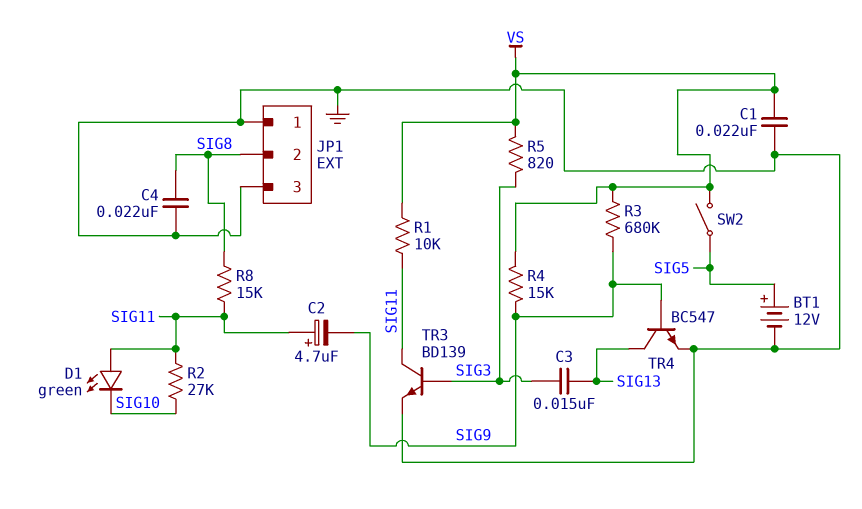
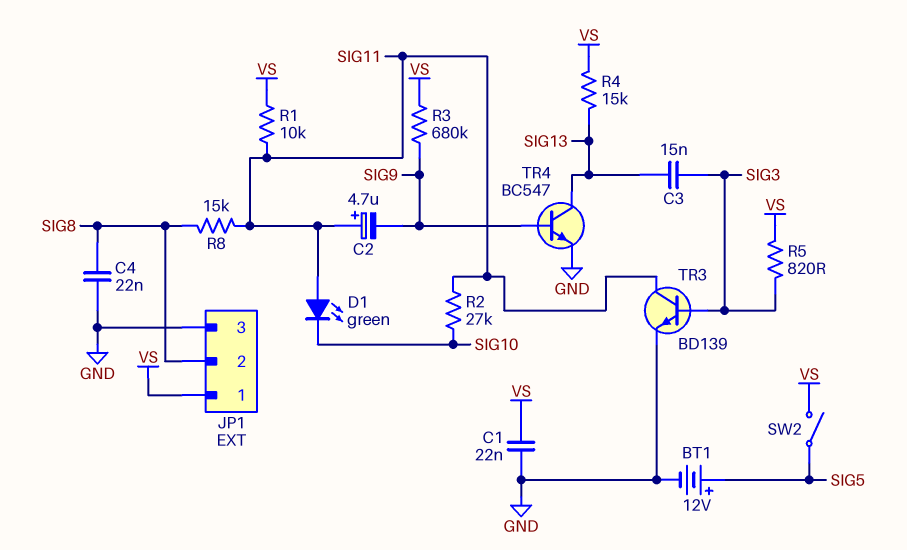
JP1 pin 1: GND -> VS
R4: 15k (SIG9, VS) -> 15k (SIG13, VS)

